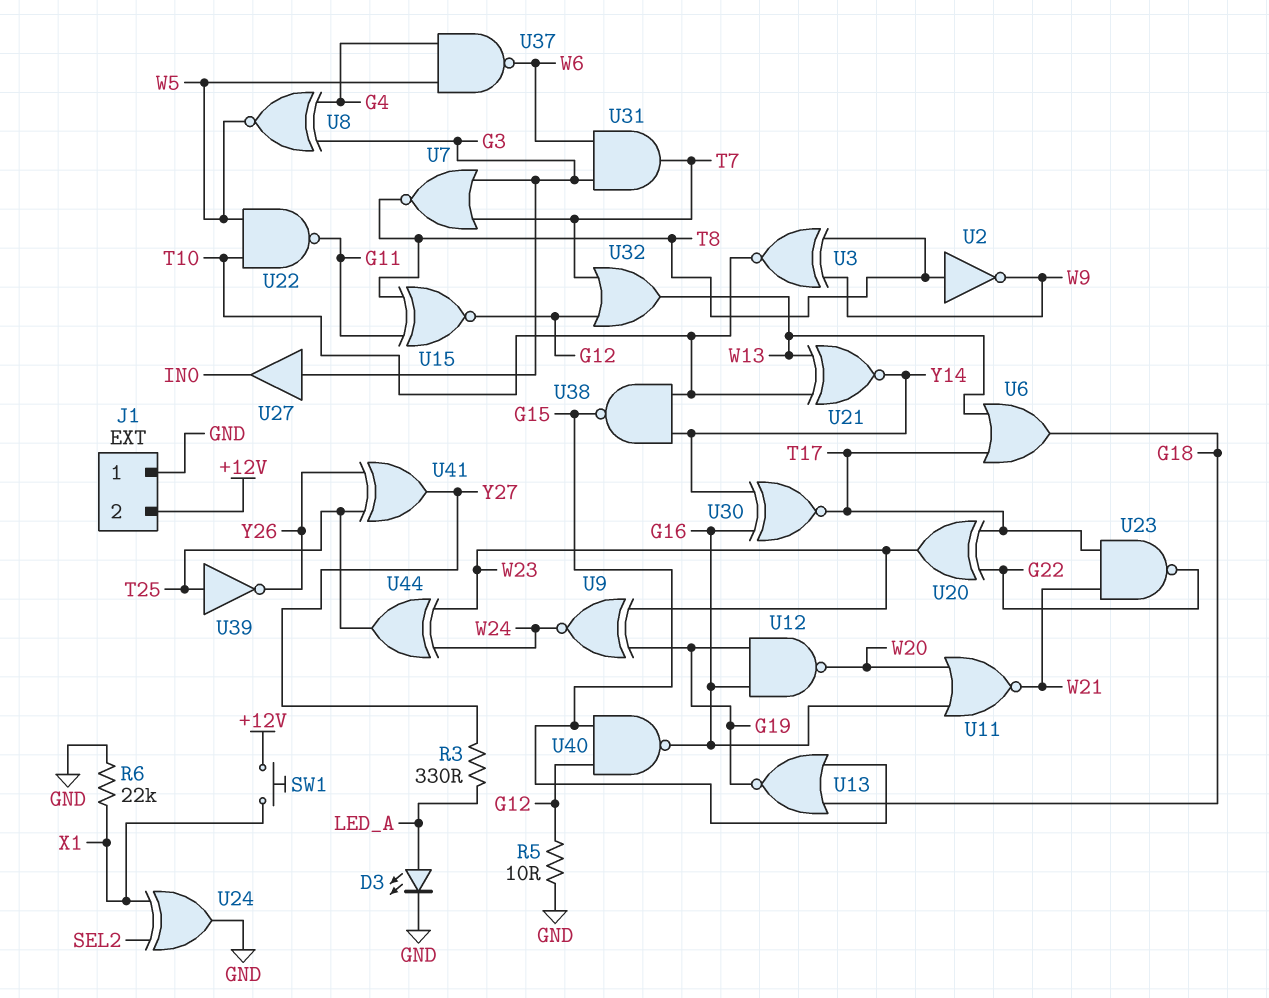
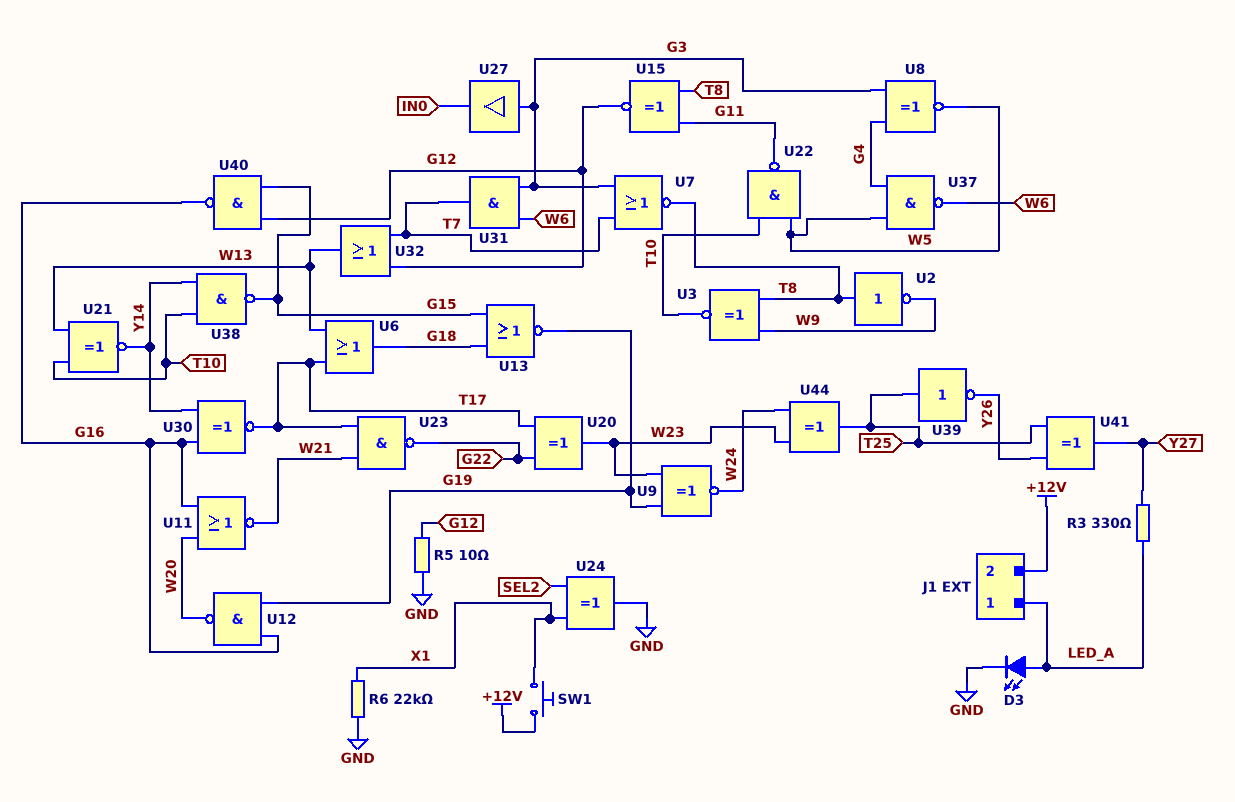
J1 pin 1: GND -> LED_A

